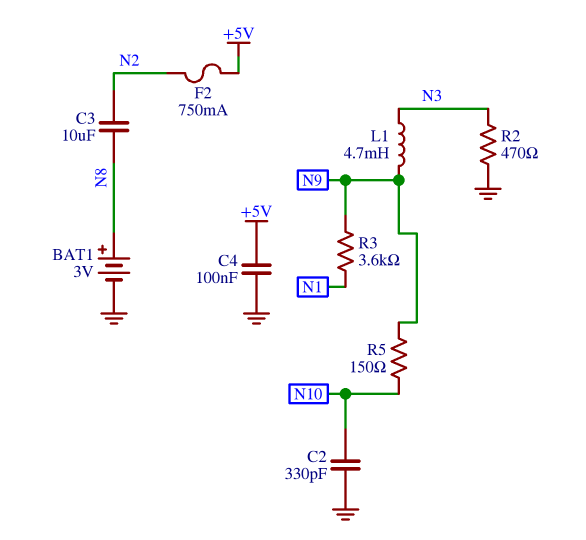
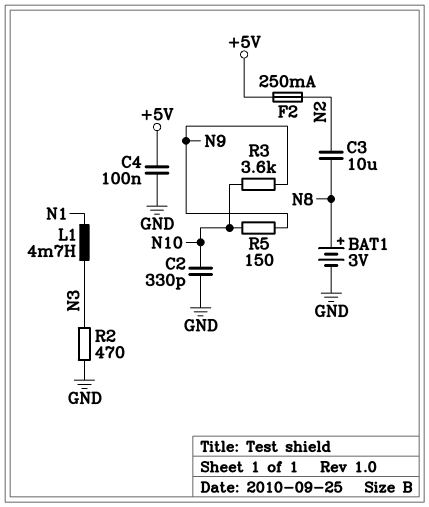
F2: 750mA (+5V, N2) -> 250mA (+5V, N2)
L1: 4.7mH (N3, N9) -> 4.7mH (N1, N3)
R3: 3.6k (N1, N9) -> 3.6k (N9, N10)

